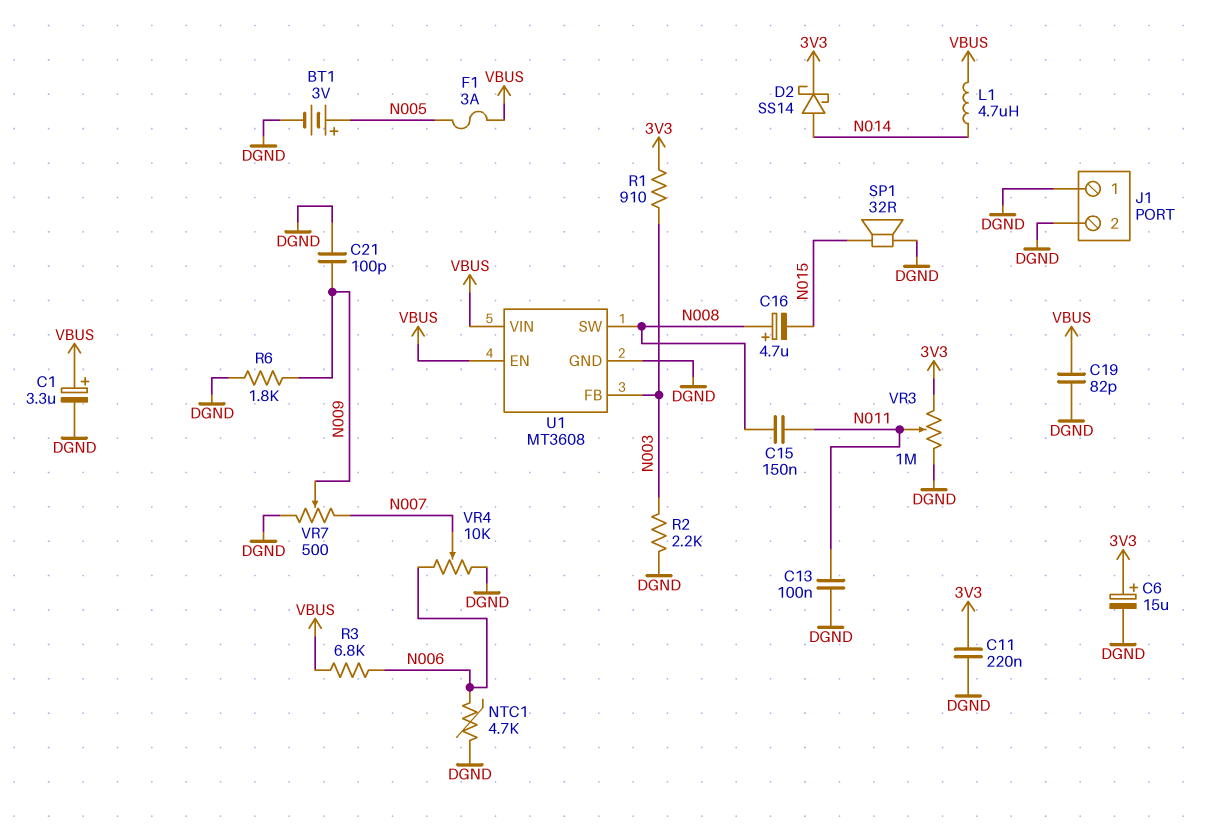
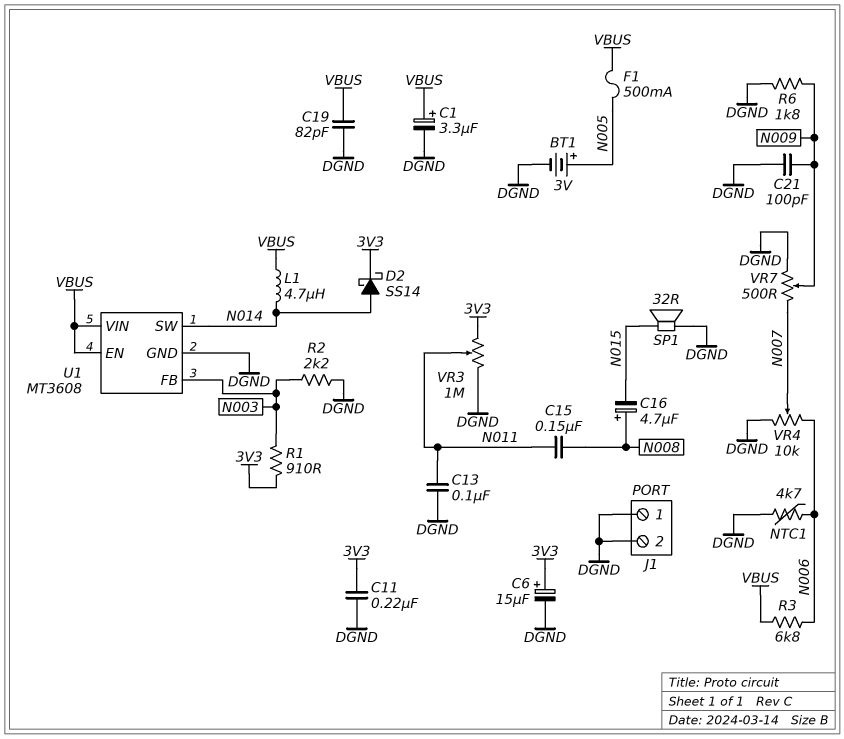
F1: 3A (N005, VBUS) -> 500mA (N005, VBUS)
U1 pin SW: N008 -> N014

